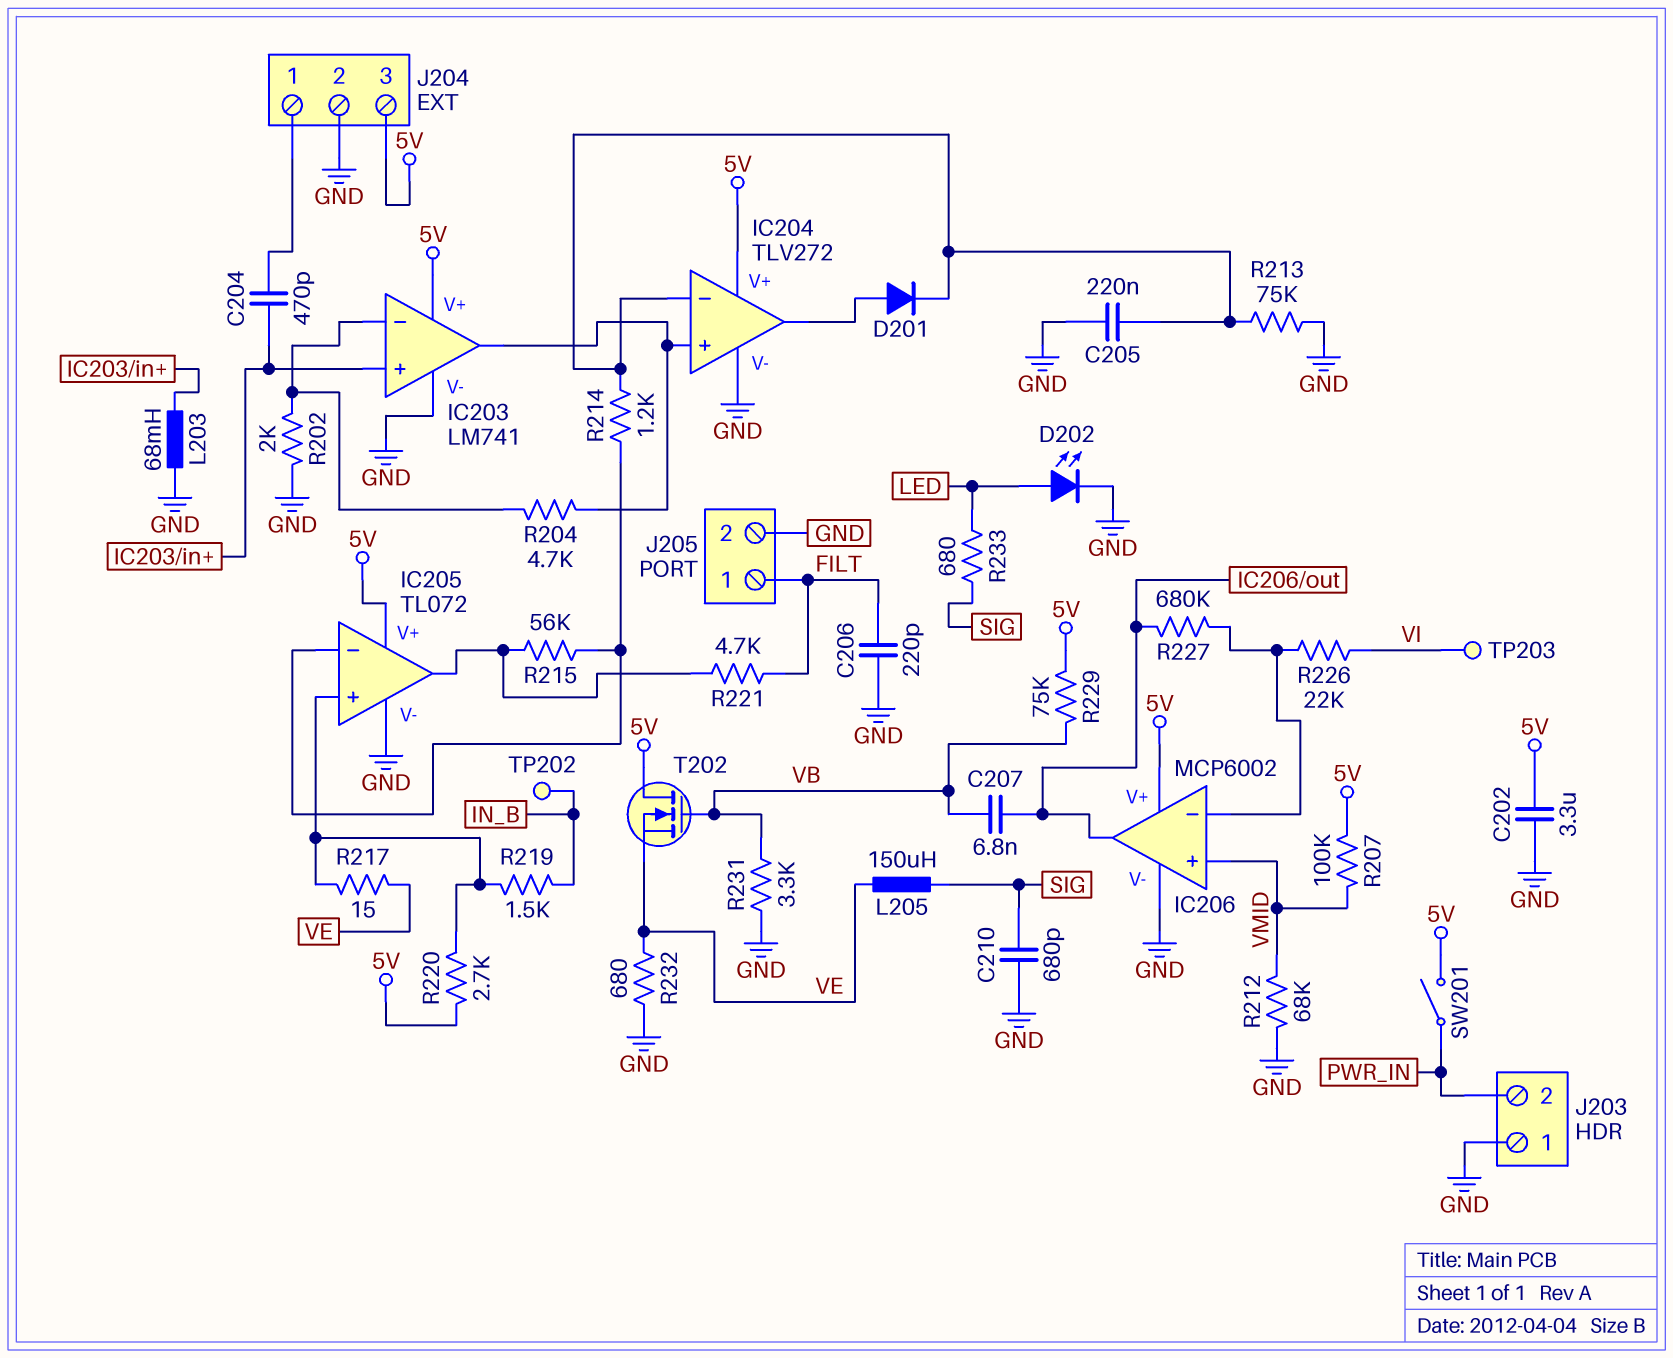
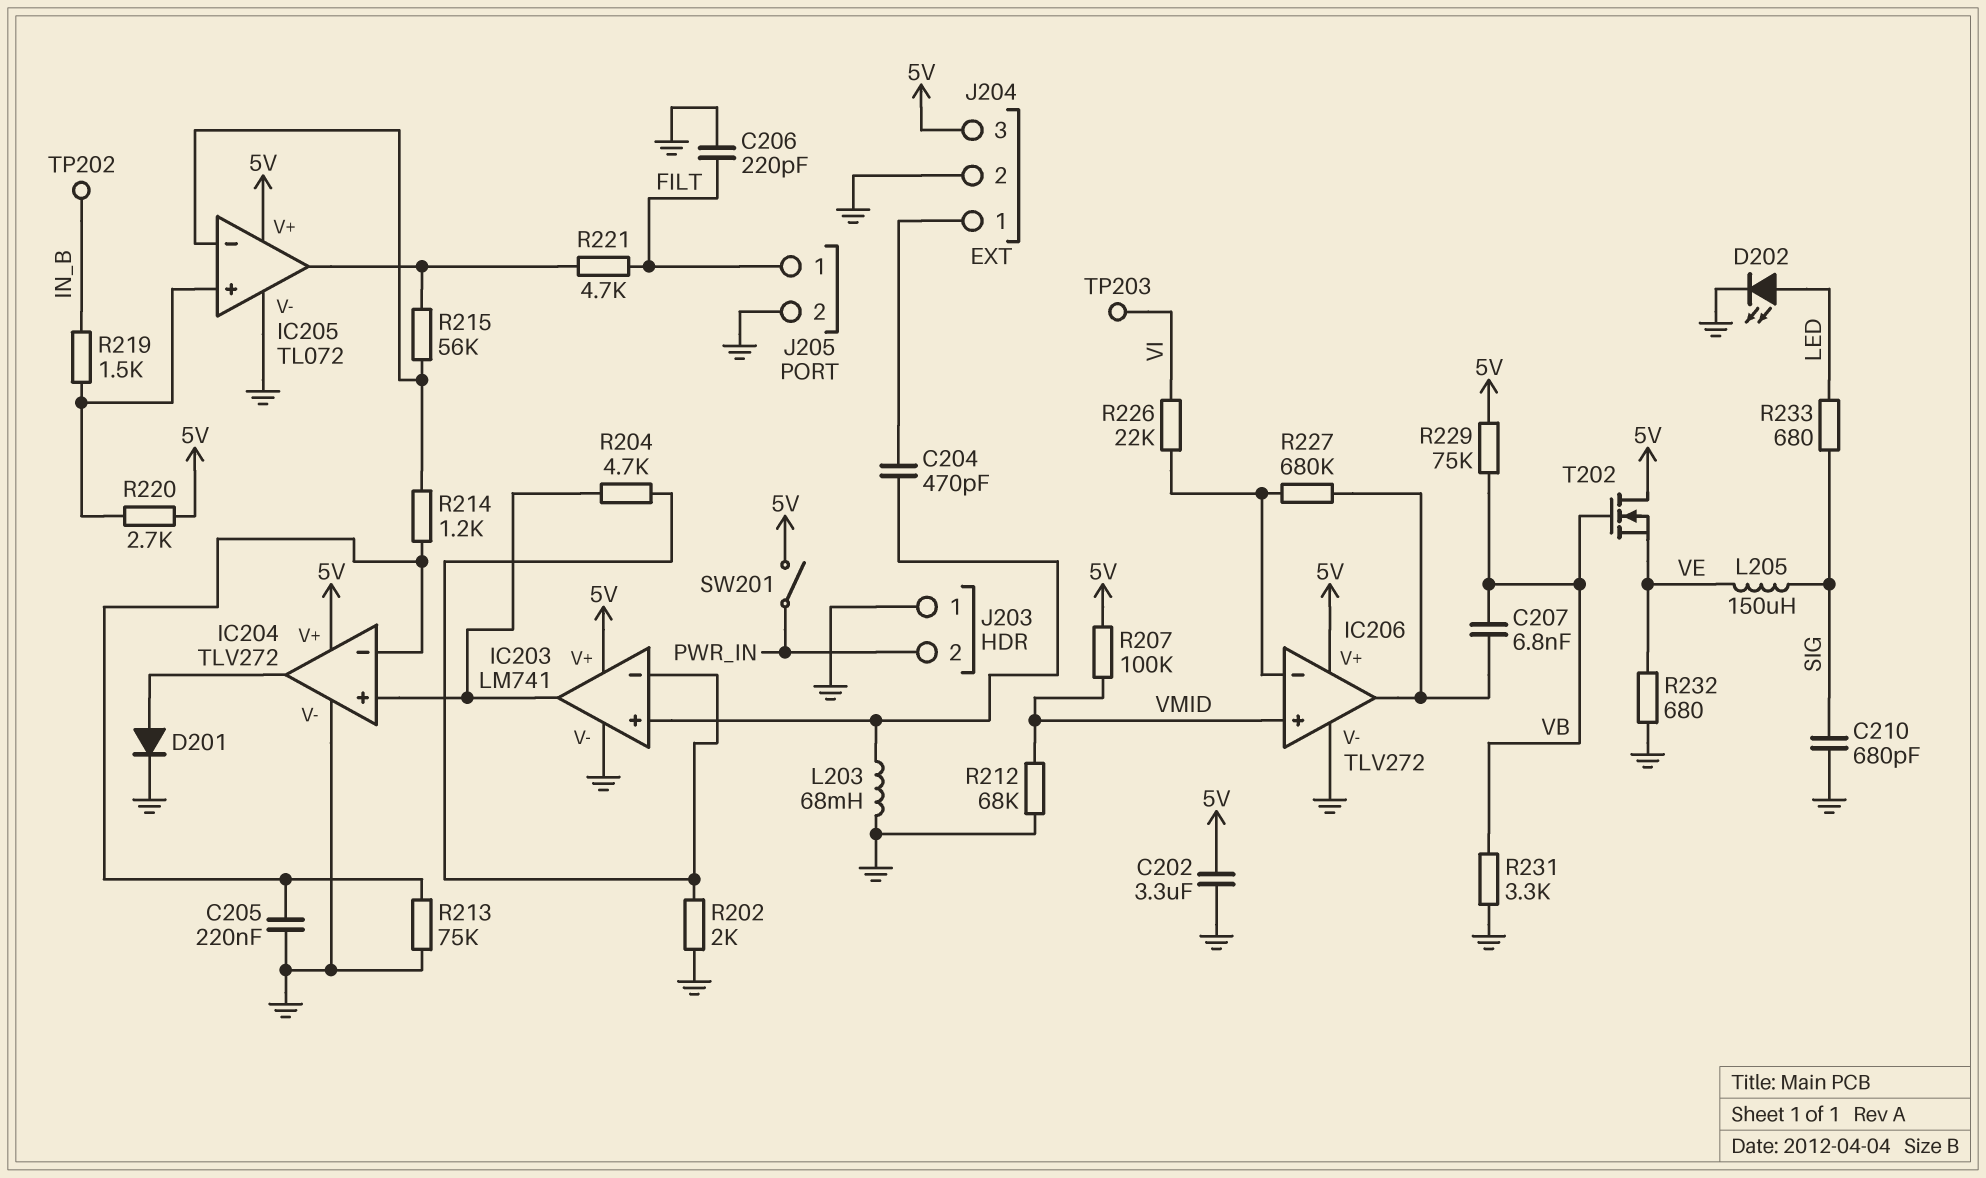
D201: diode (A IC204/out, K IC204/in-) -> diode (A IC204/out, K GND)
IC206: MCP6002 -> TLV272
R217: 15 (IC205/in+, VE) -> none

